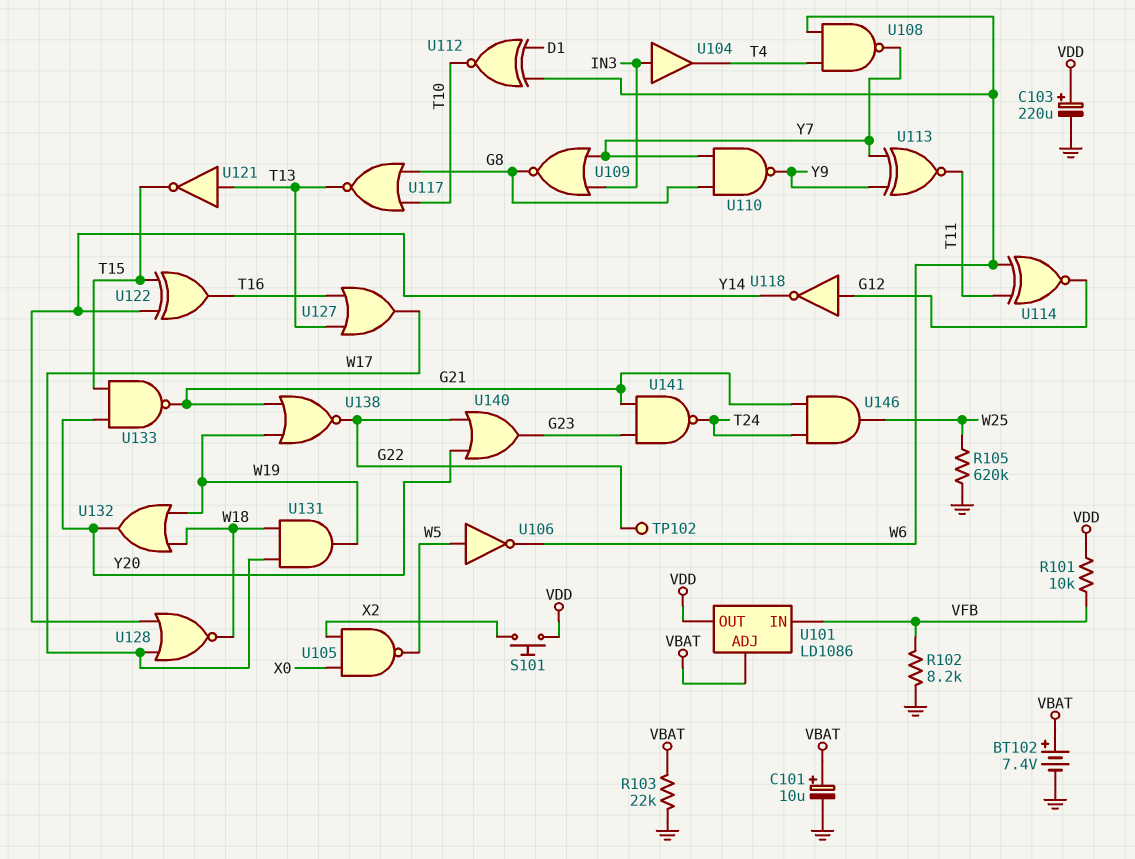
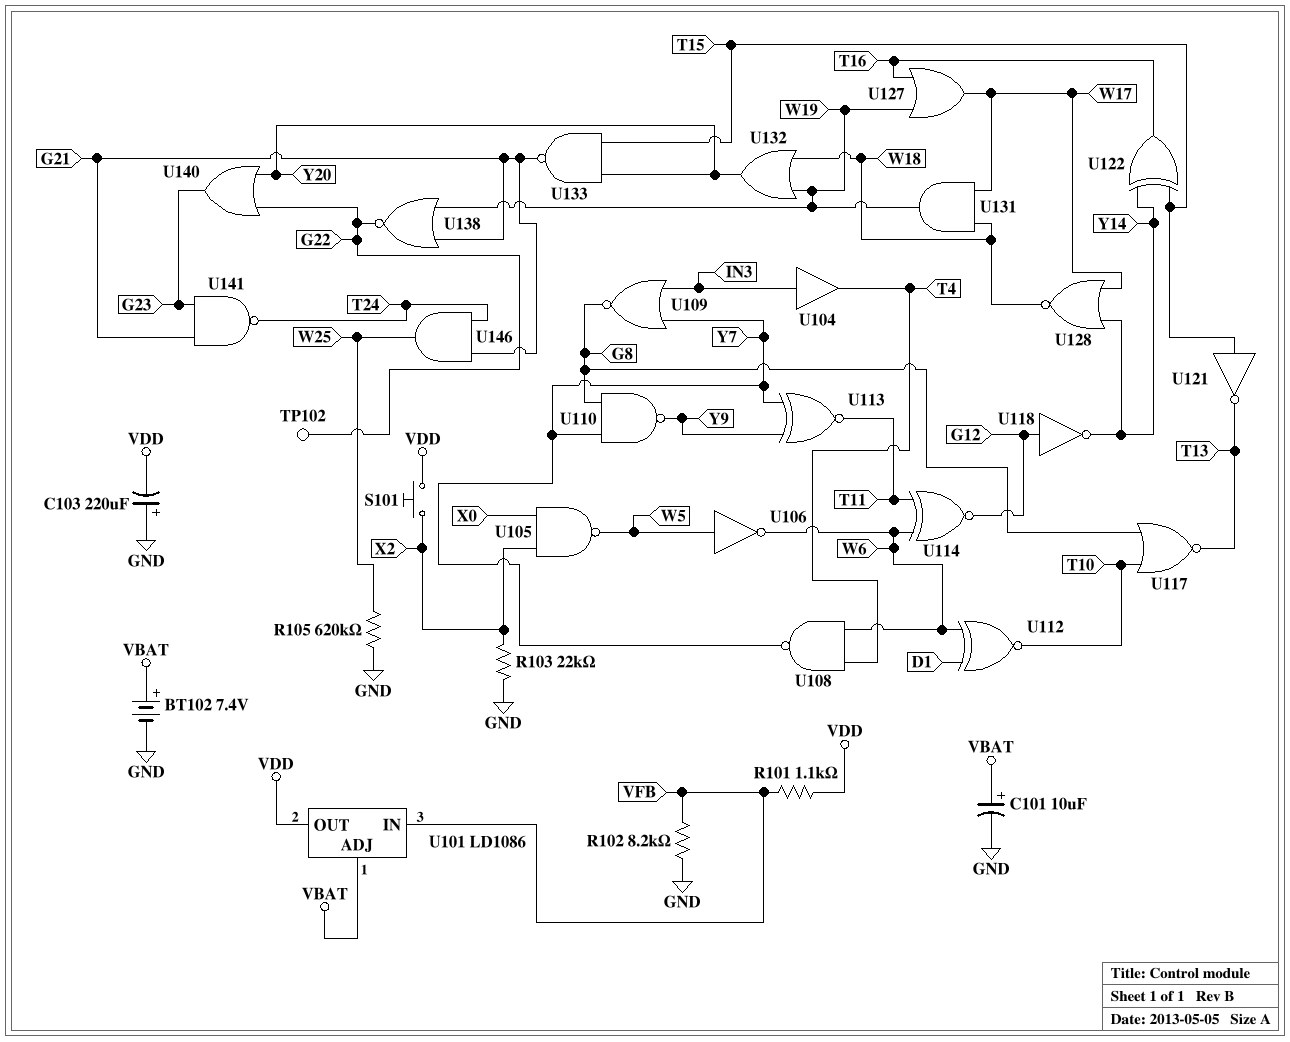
C103: 220uF (plus VDD, minus GND) -> 220uF (plus GND, minus VDD)
R101: 10k (VDD, VFB) -> 1.1k (VDD, VFB)
R103: 22k (GND, VBAT) -> 22k (GND, X2)
U121: NOT (in T13, out T15) -> NOT (in T15, out T13)
U127: OR (in T13, in T16, out W17) -> OR (in T16, in W19, out W17)

